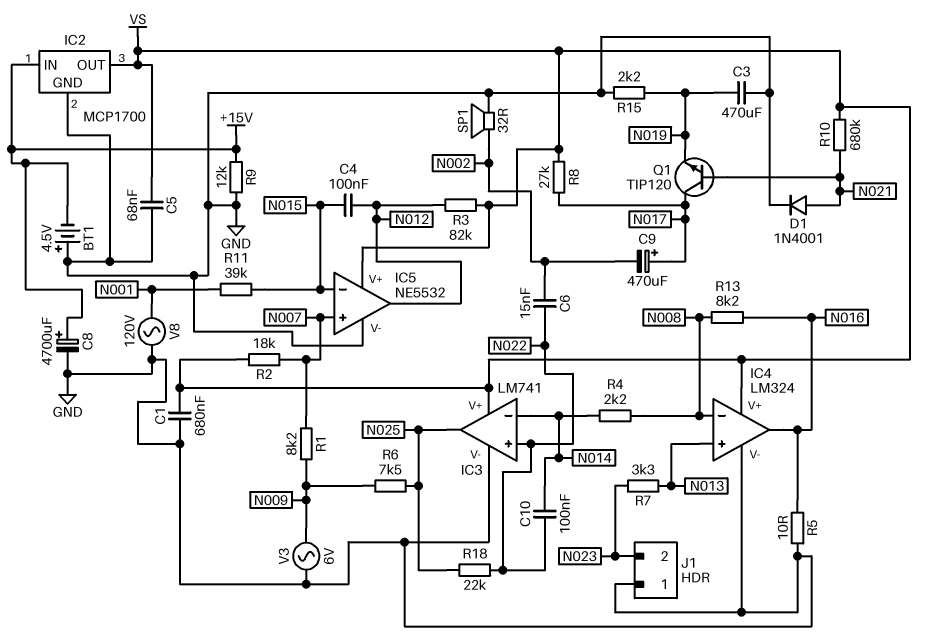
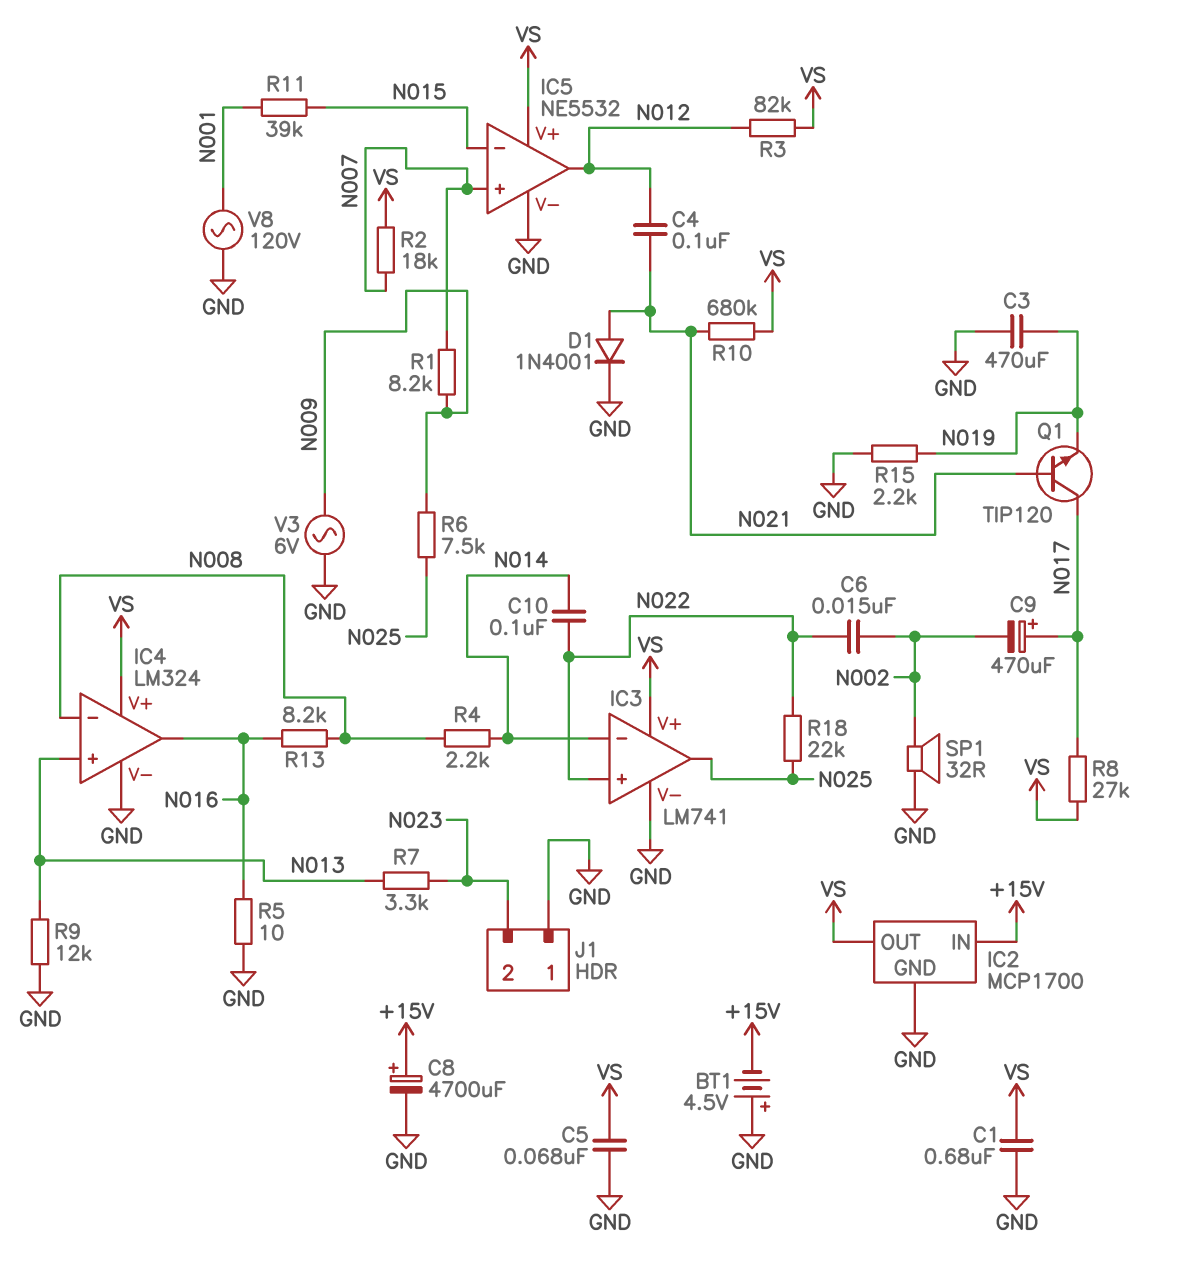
C4: 100nF (N012, N015) -> 100nF (N012, N021)
R9: 12k (+15V, GND) -> 12k (GND, N013)

